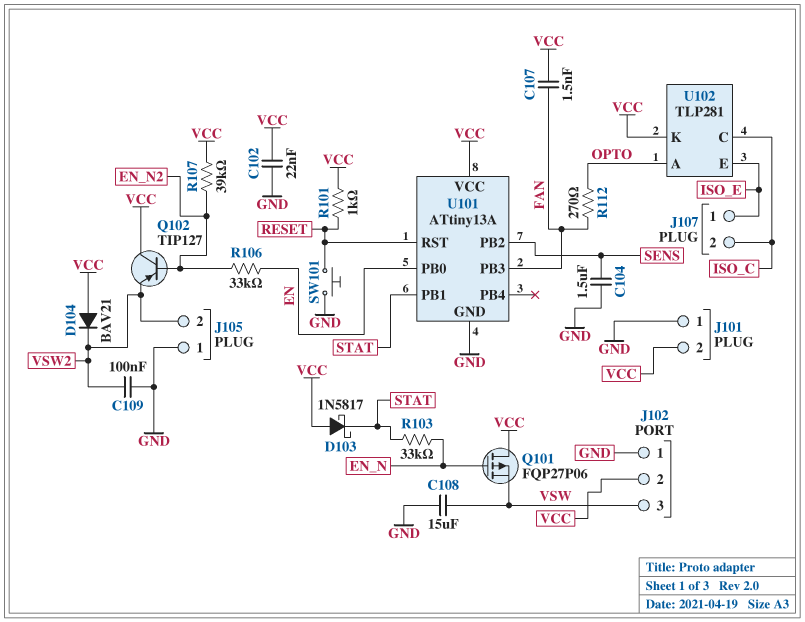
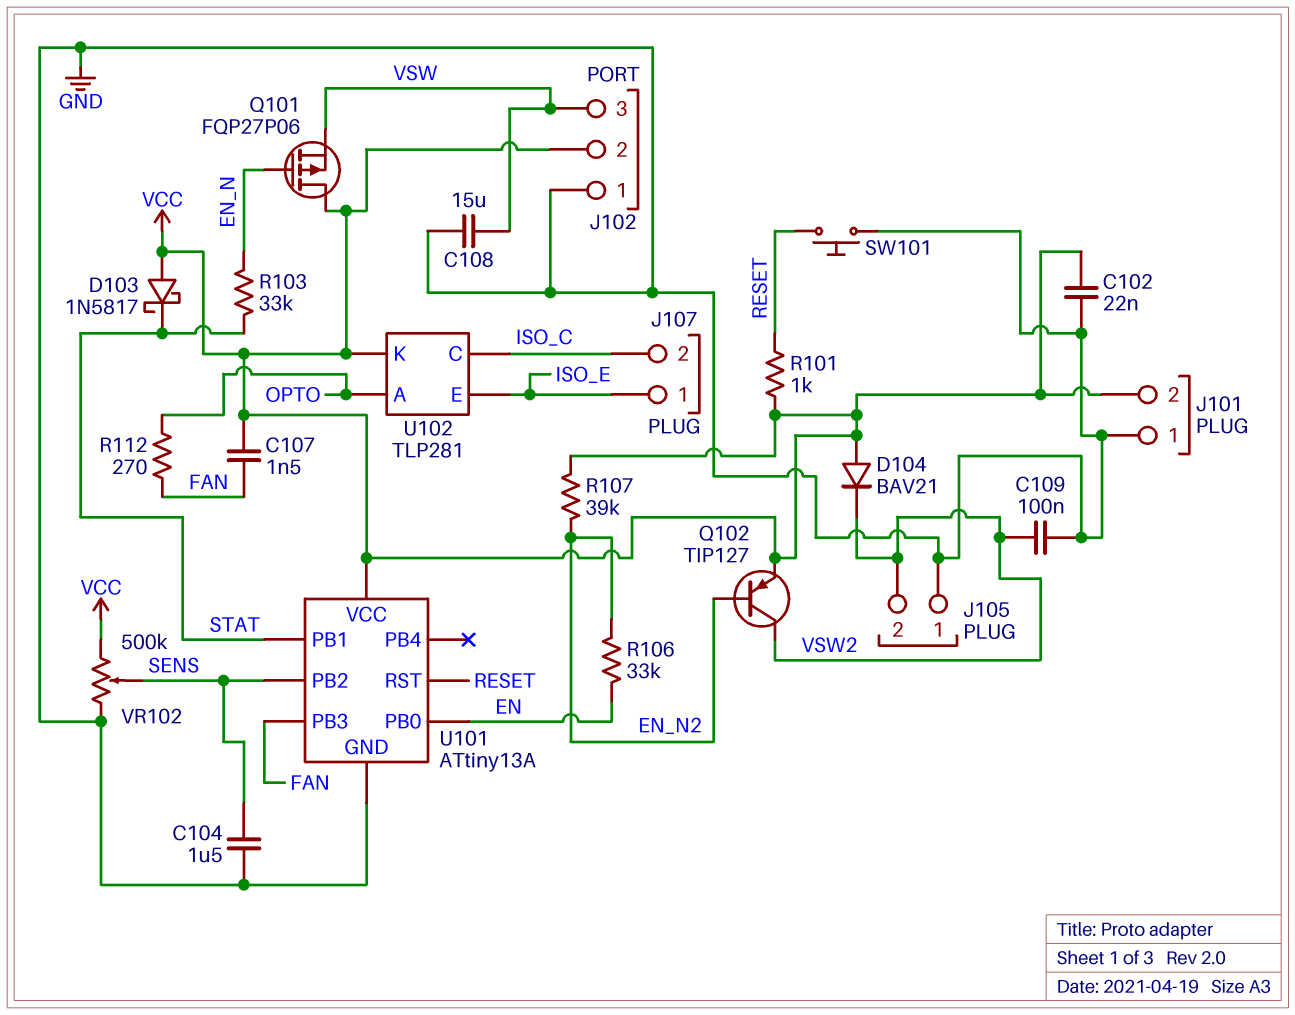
Q102: PNP TIP127 (B EN_N2, C VCC, E VSW2) -> PNP TIP127 (B EN_N2, C VSW2, E VCC)
VR102: none -> 500k (GND, VCC, wiper SENS)

